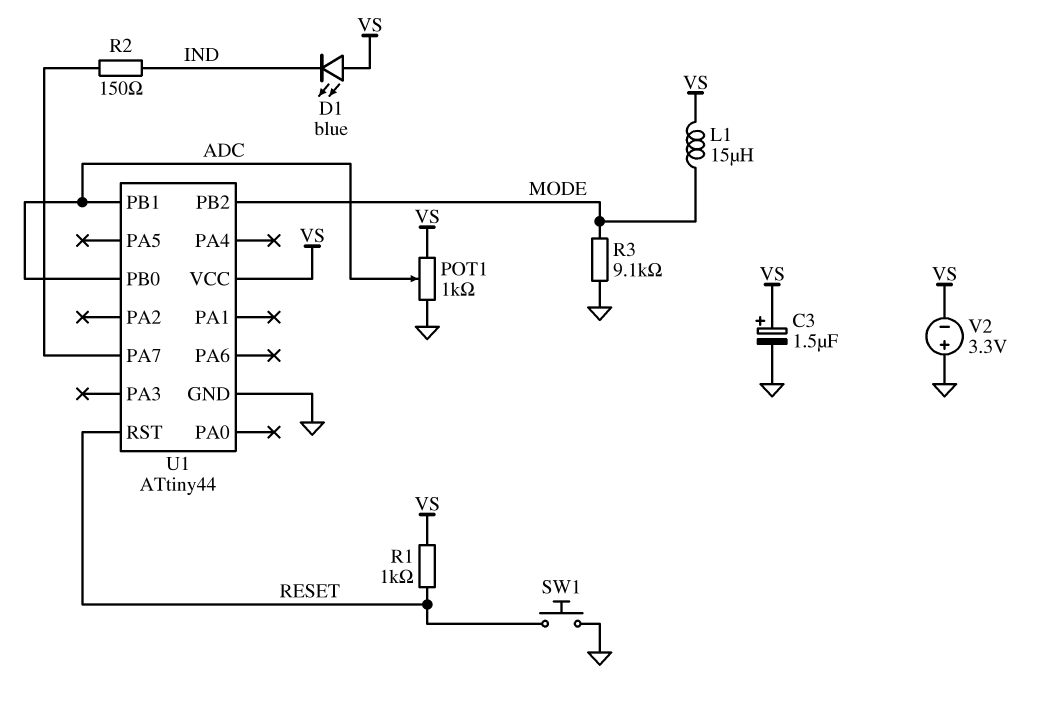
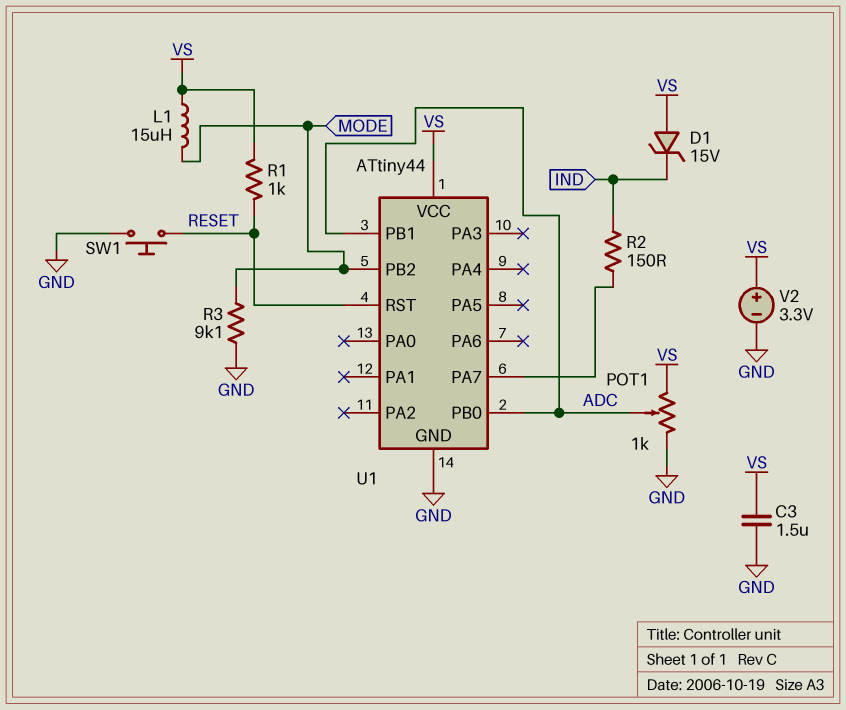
C3: 1.5uF (plus VS, minus GND) -> 1.5uF (GND, VS)
D1: LED blue (A VS, K IND) -> zener 15V (A VS, K IND)
V2: 3.3V (plus GND, minus VS) -> 3.3V (plus VS, minus GND)

